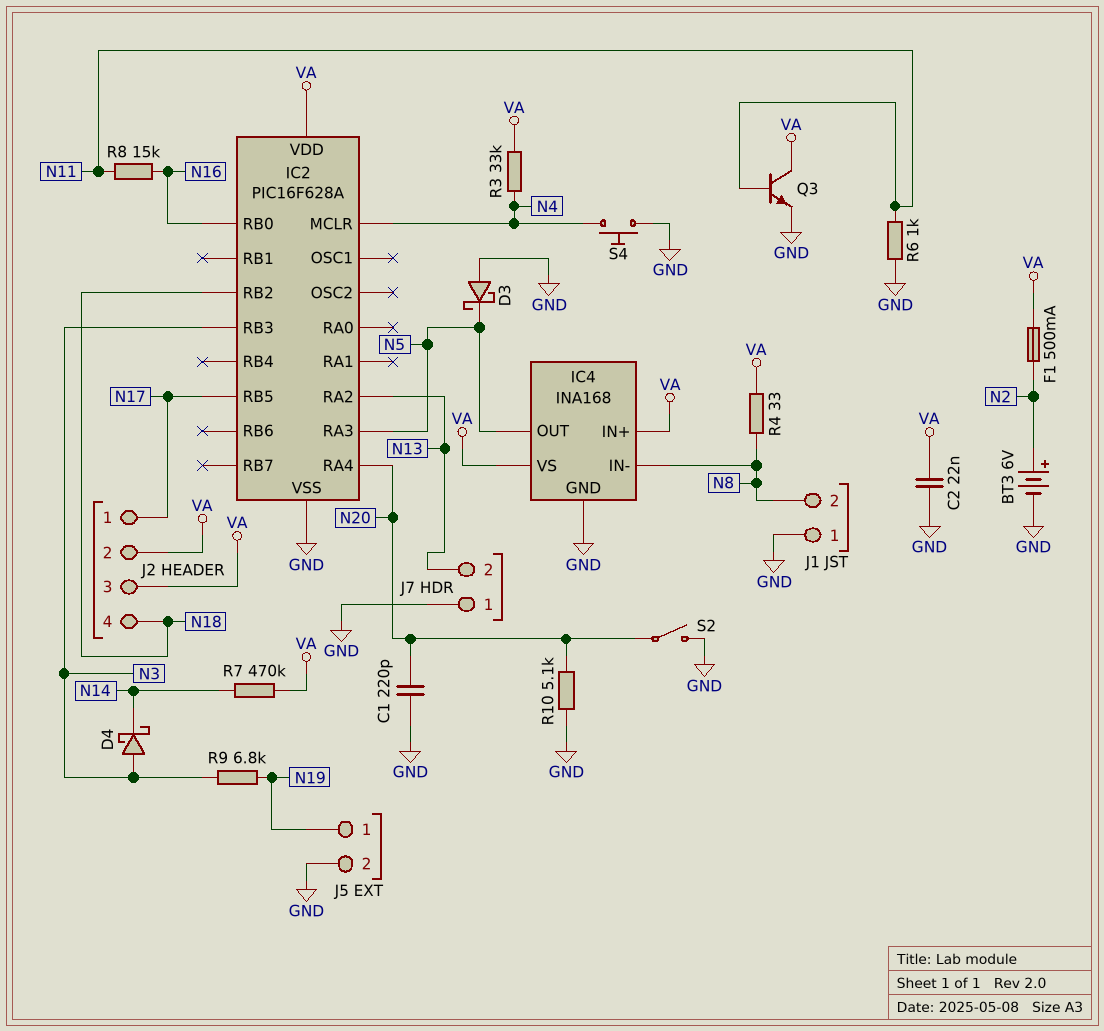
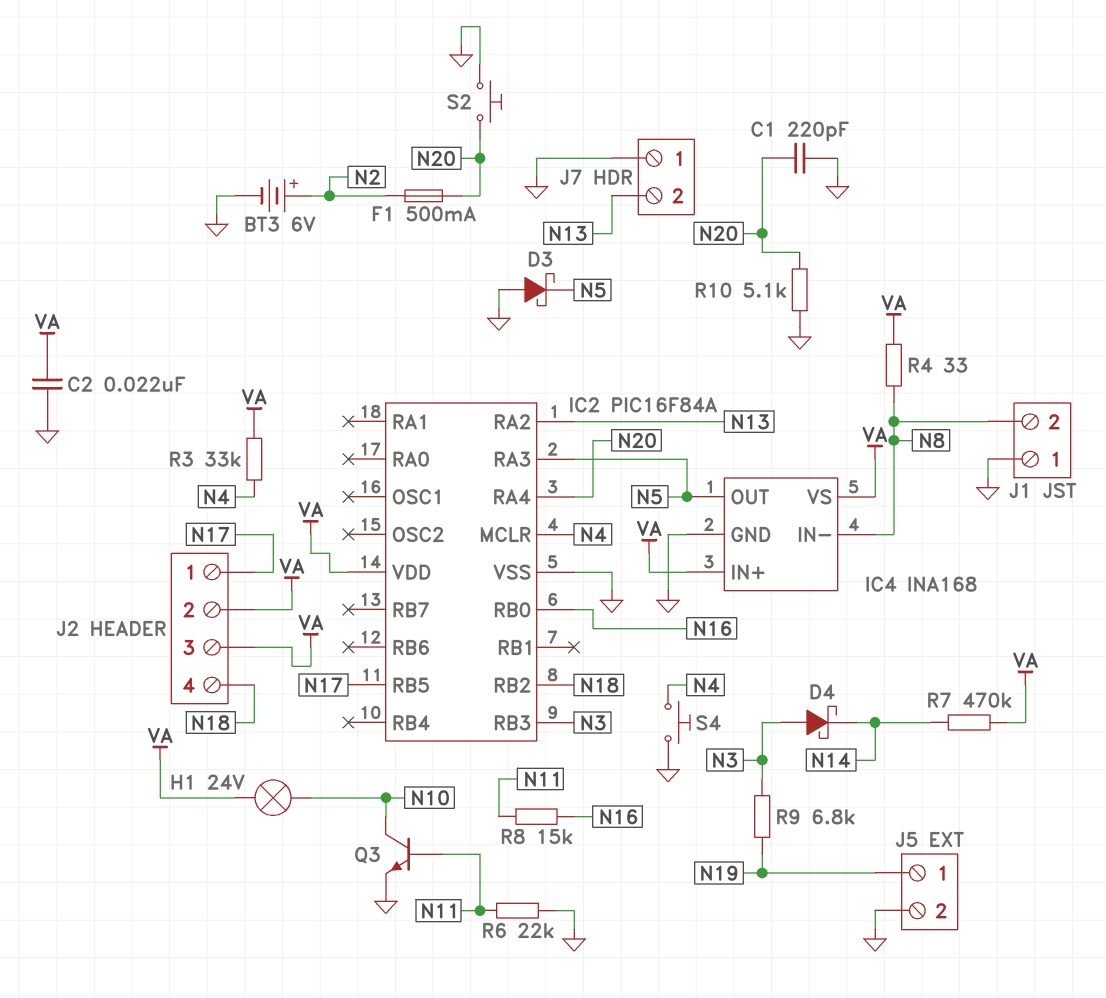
F1: 500mA (N2, VA) -> 500mA (N2, N20)
H1: none -> lamp 24V (N10, VA)
IC2: PIC16F628A -> PIC16F84A
Q3: NPN (B N11, C VA, E GND) -> NPN (B N11, C N10, E GND)
R6: 1k (GND, N11) -> 22k (GND, N11)
S2: switch (GND, N20) -> button (GND, N20)

